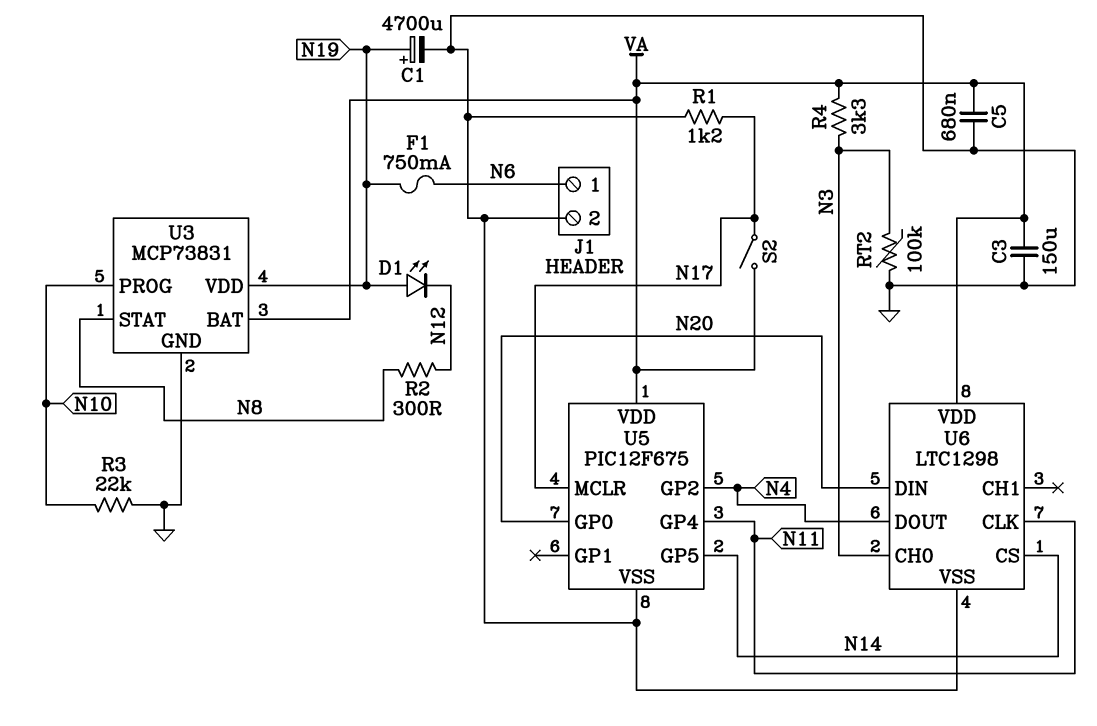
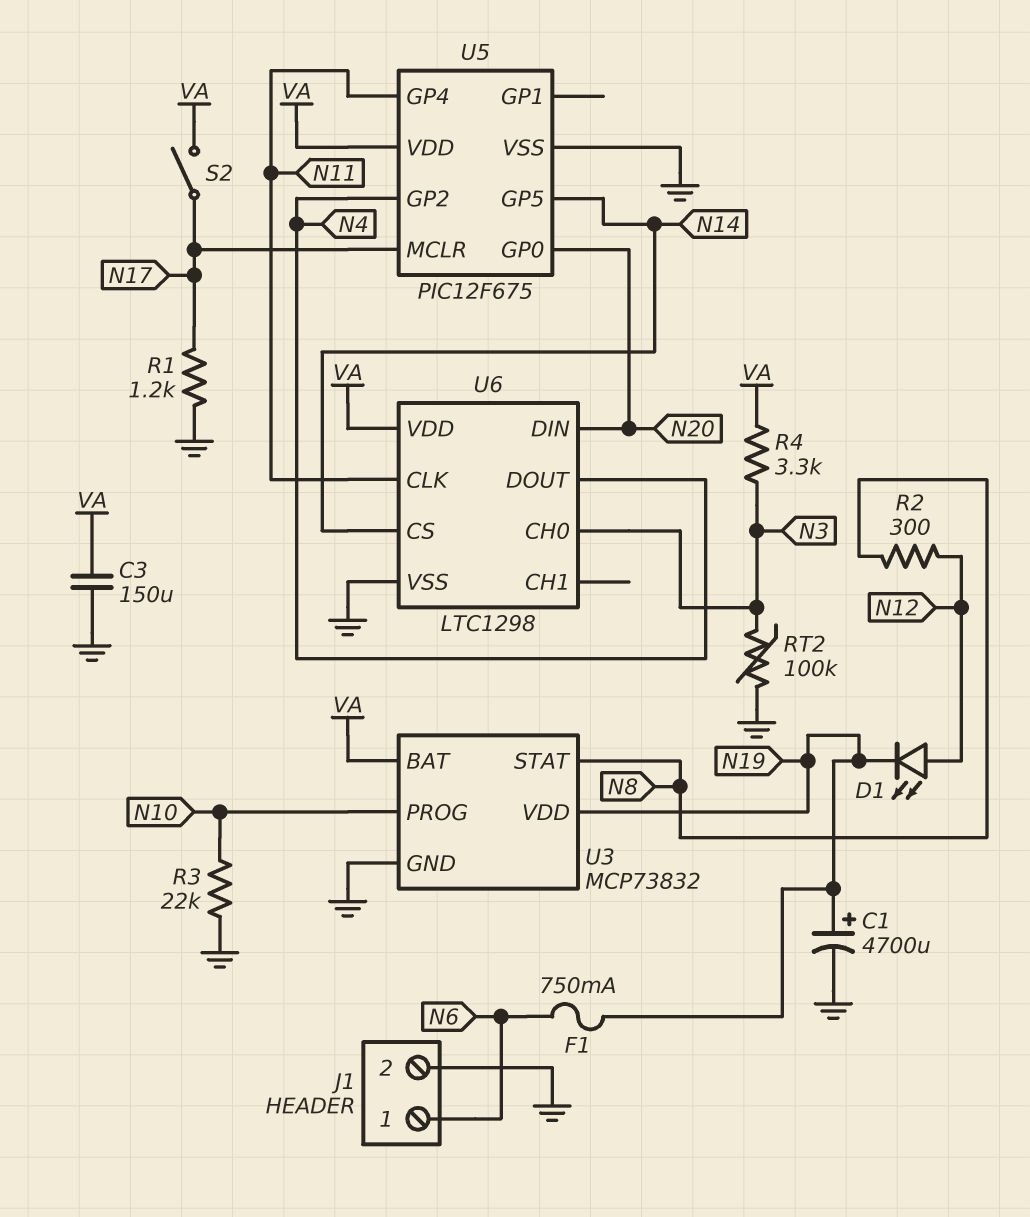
C5: 680nF (GND, VA) -> none
D1: LED (A N19, K N12) -> LED (A N12, K N19)
U3: MCP73831 -> MCP73832

